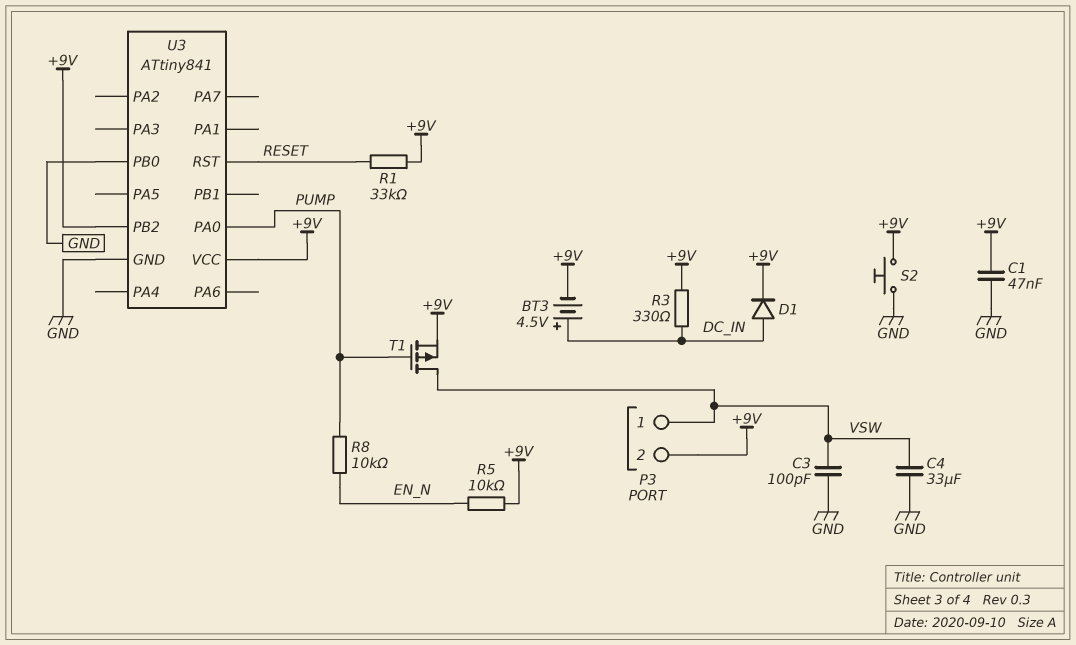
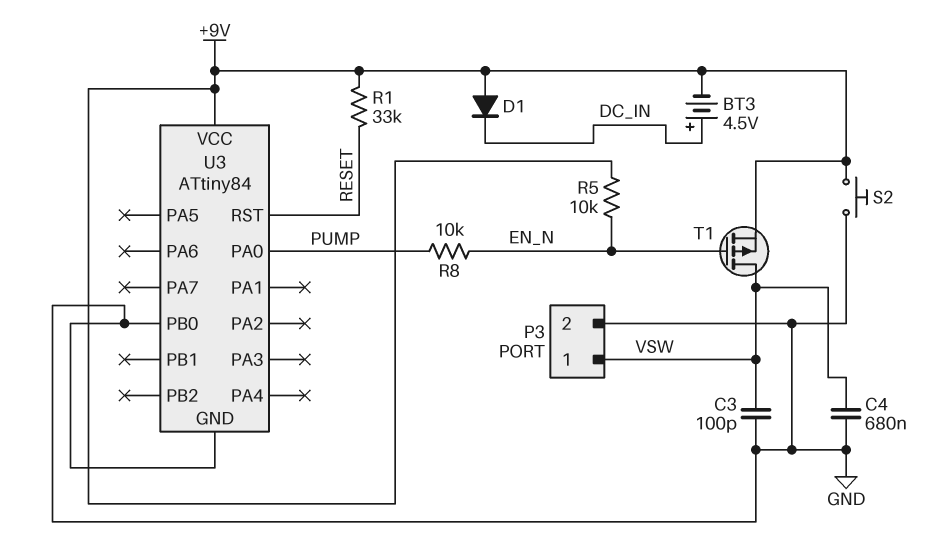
C1: 47nF (+9V, GND) -> none
C4: 33uF (GND, VSW) -> 680nF (GND, VSW)
D1: diode (A DC_IN, K +9V) -> diode (A +9V, K DC_IN)
P3 pin 2: +9V -> GND
R3: 330 (+9V, DC_IN) -> none
T1: PMOS (G PUMP, D VSW, S +9V) -> PMOS (G EN_N, D VSW, S +9V)
U3: ATtiny841 -> ATtiny84
U3 pin PB2: +9V -> none

